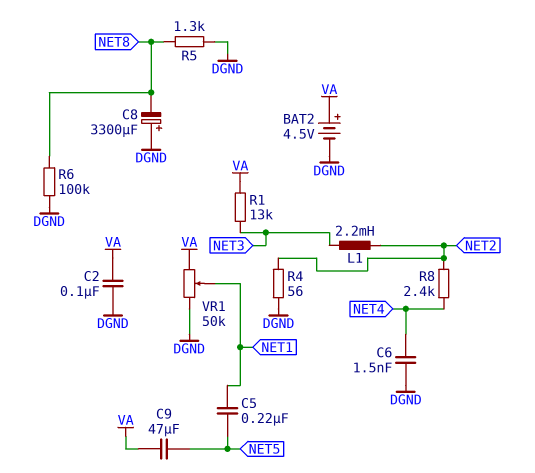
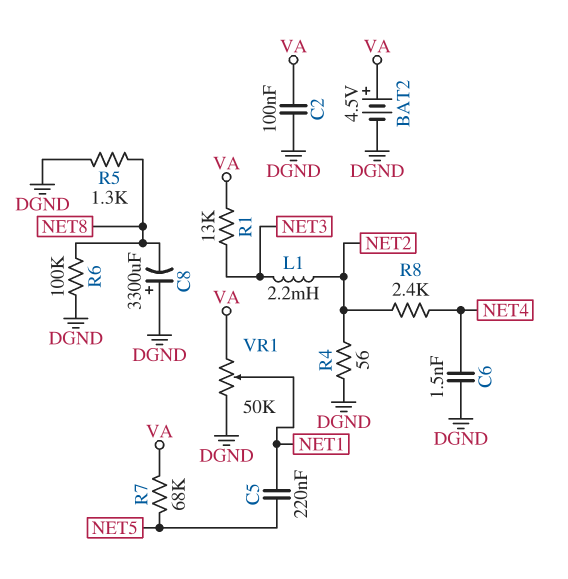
C9: 47uF (NET5, VA) -> none
R7: none -> 68k (NET5, VA)

